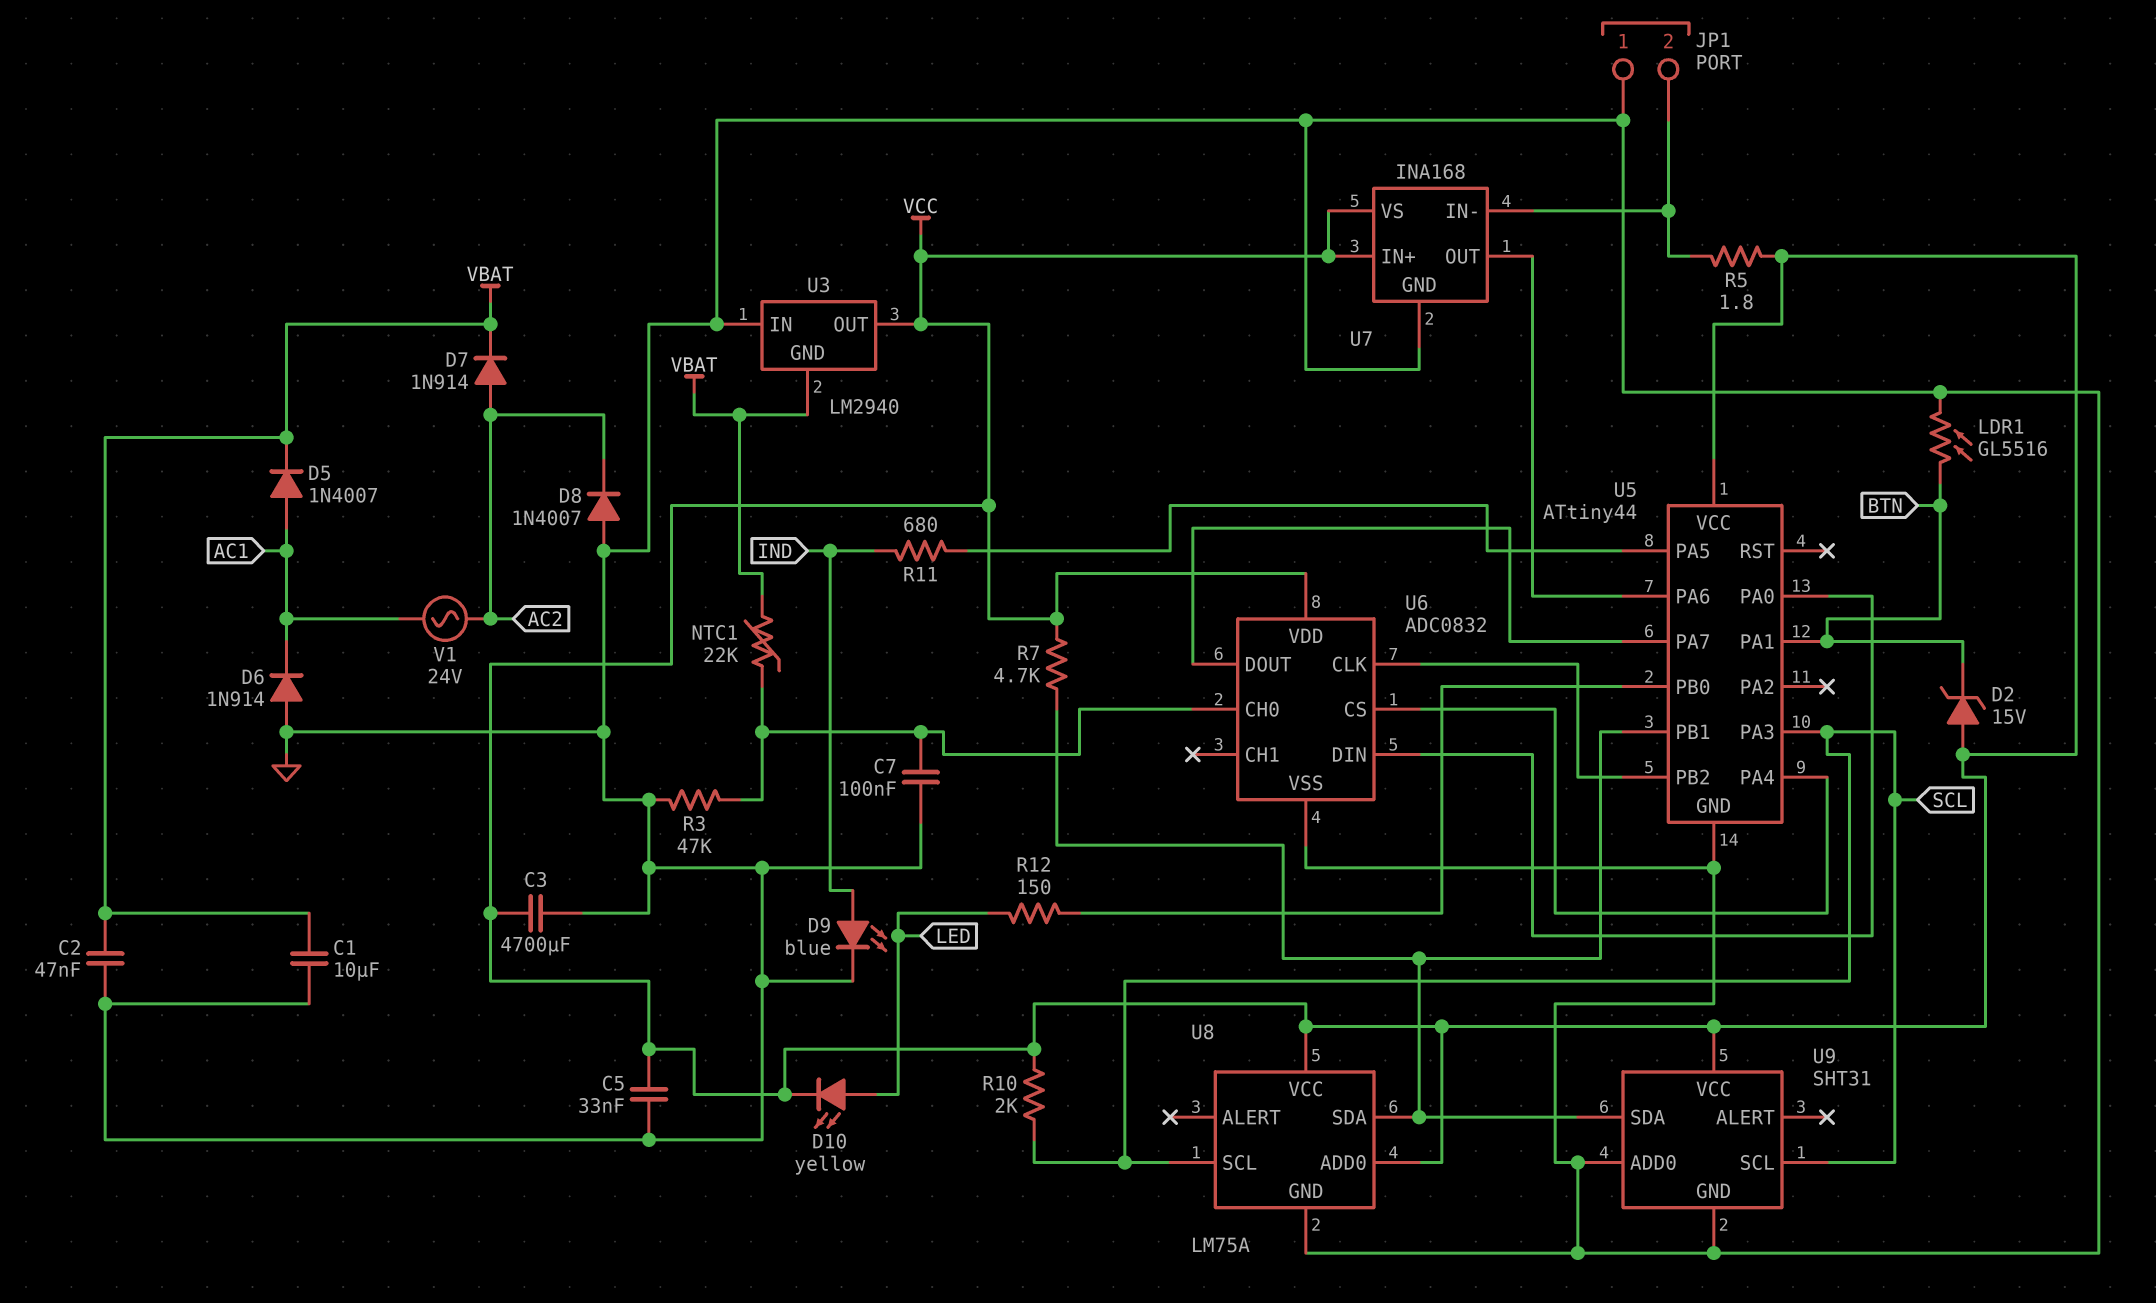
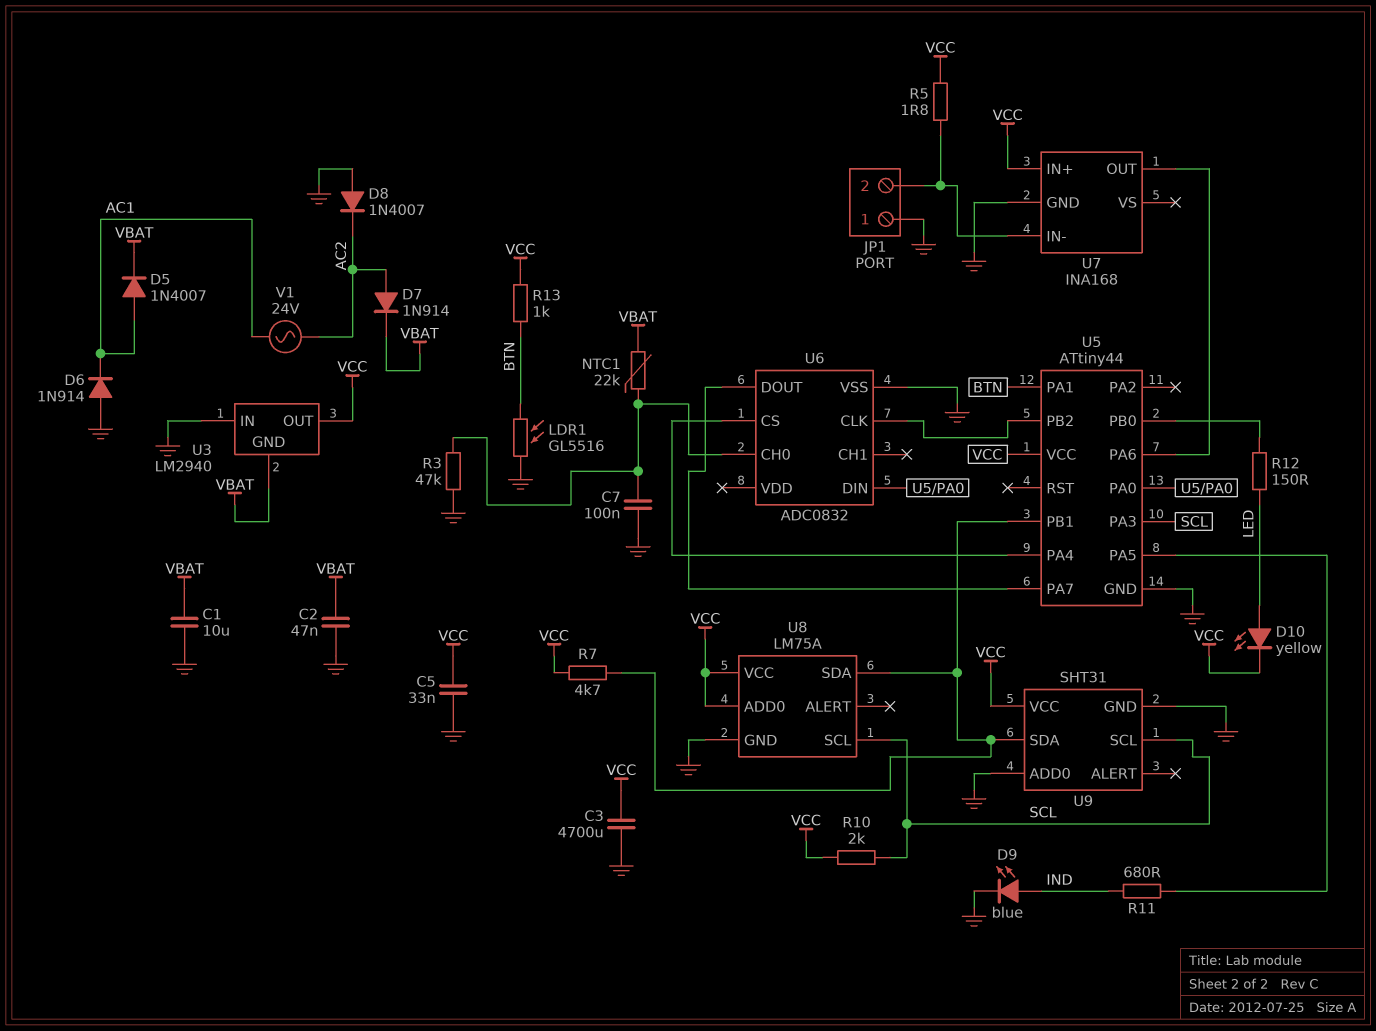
D2: zener 15V (A VCC, K BTN) -> none
R13: none -> 1k (BTN, VCC)
U6 pin VDD: VCC -> none
U7 pin VS: VCC -> none

